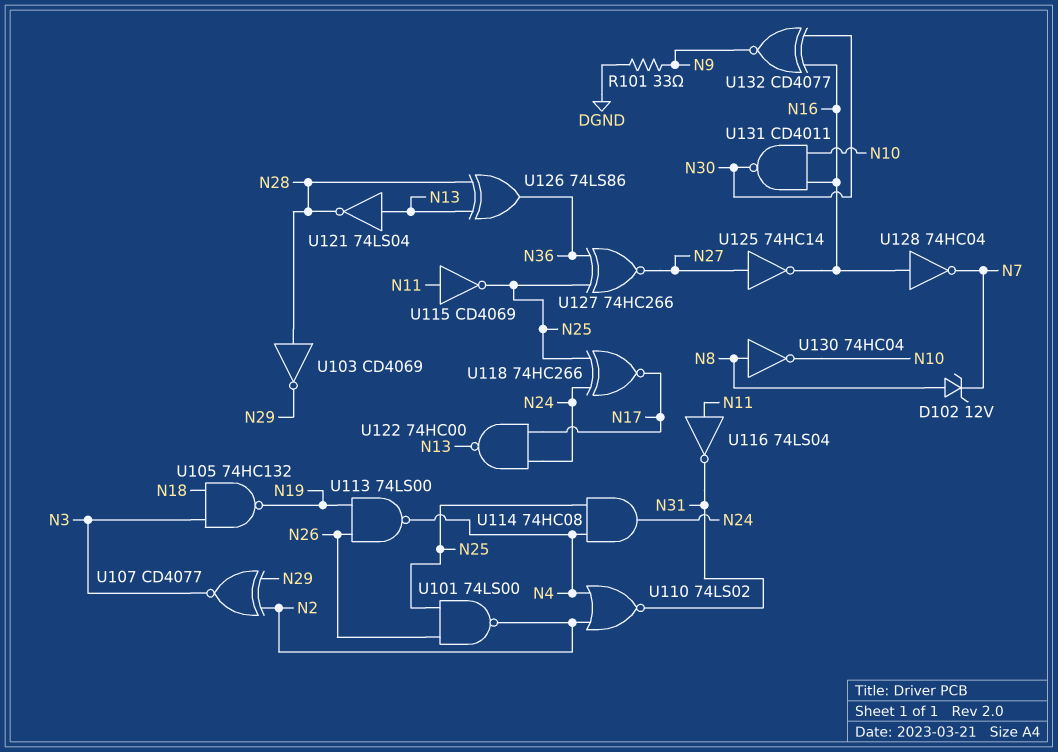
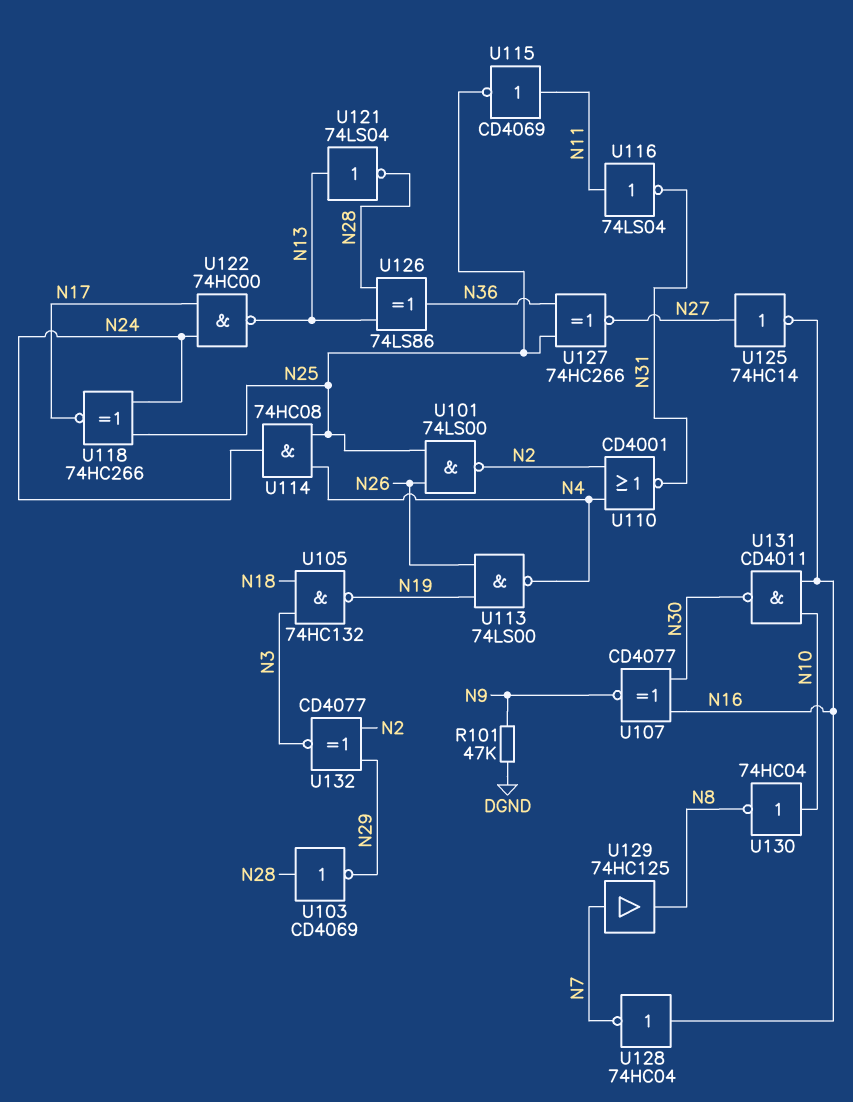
D102: zener 12V (A N8, K N7) -> none
R101: 33 (DGND, N9) -> 47k (DGND, N9)
U107: XNOR CD4077 (in N2, in N29, out N3) -> XNOR CD4077 (in N16, in N30, out N9)
U110: NOR 74LS02 (in N2, in N4, out N31) -> NOR CD4001 (in N2, in N4, out N31)
U129: none -> buffer 74HC125 (in N7, out N8)
U130: NOT 74HC04 (in N8, out N10) -> NOT 74HC04 (in N10, out N8)
U132: XNOR CD4077 (in N16, in N30, out N9) -> XNOR CD4077 (in N2, in N29, out N3)

